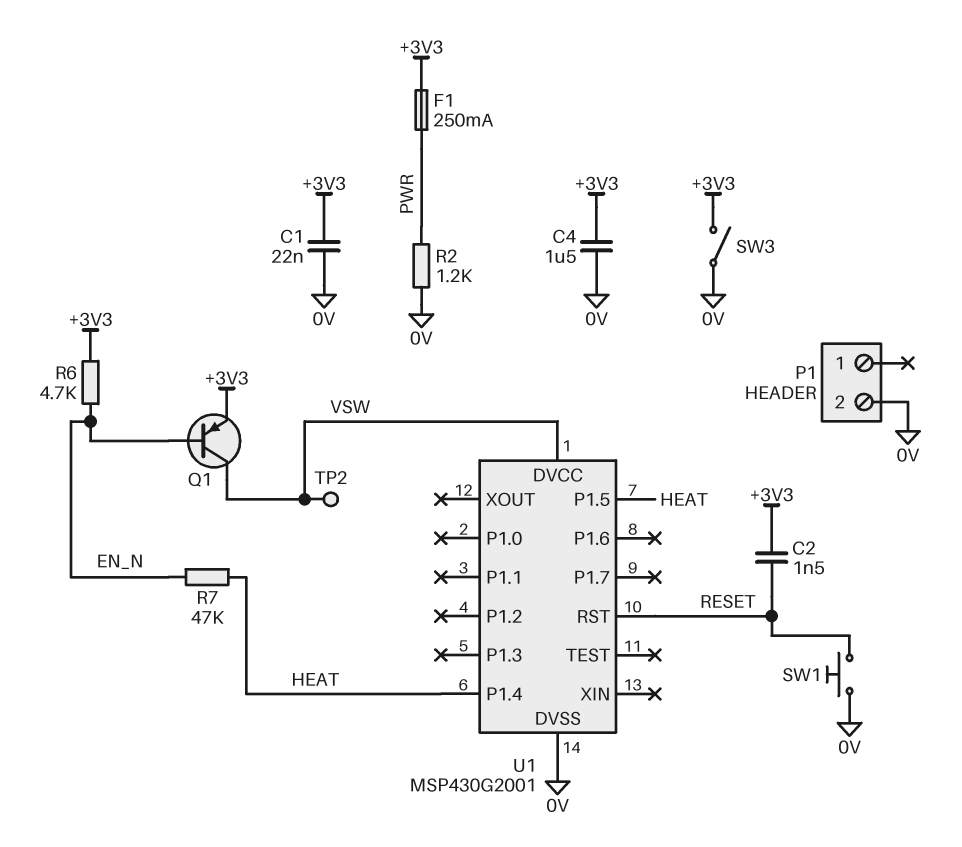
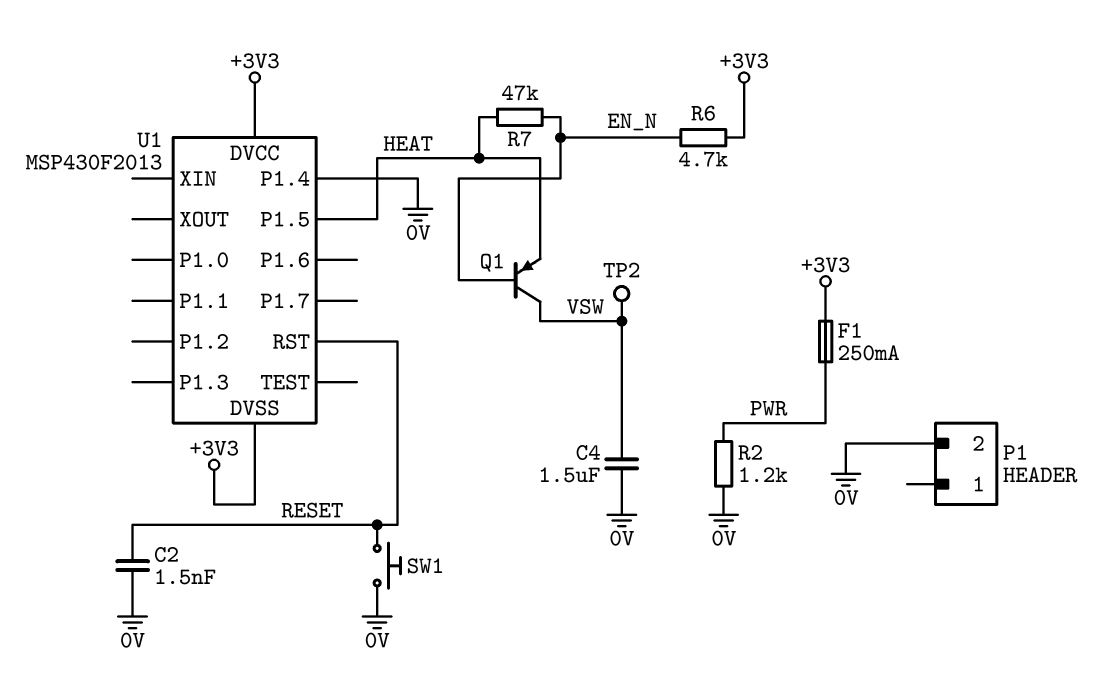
C1: 22nF (+3V3, 0V) -> none
C2: 1.5nF (+3V3, RESET) -> 1.5nF (0V, RESET)
C4: 1.5uF (+3V3, 0V) -> 1.5uF (0V, VSW)
Q1: PNP (B EN_N, C VSW, E +3V3) -> PNP (B EN_N, C VSW, E HEAT)
SW3: switch (+3V3, 0V) -> none
U1: MSP430G2001 -> MSP430F2013
U1 pin DVCC: VSW -> +3V3
U1 pin DVSS: 0V -> +3V3
U1 pin P1.4: HEAT -> 0V

